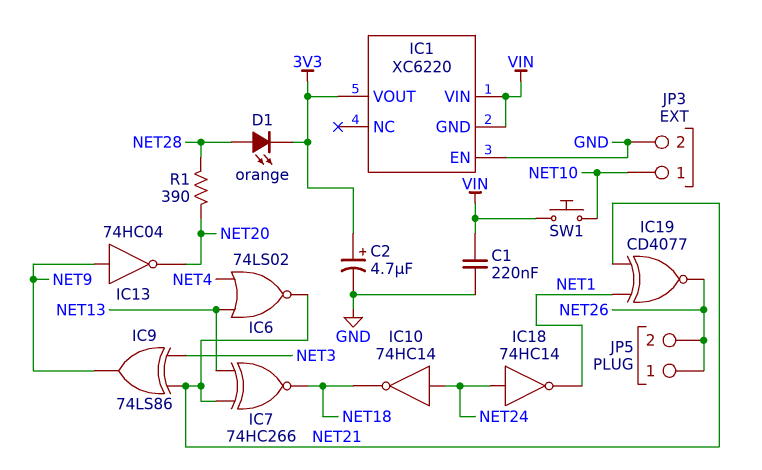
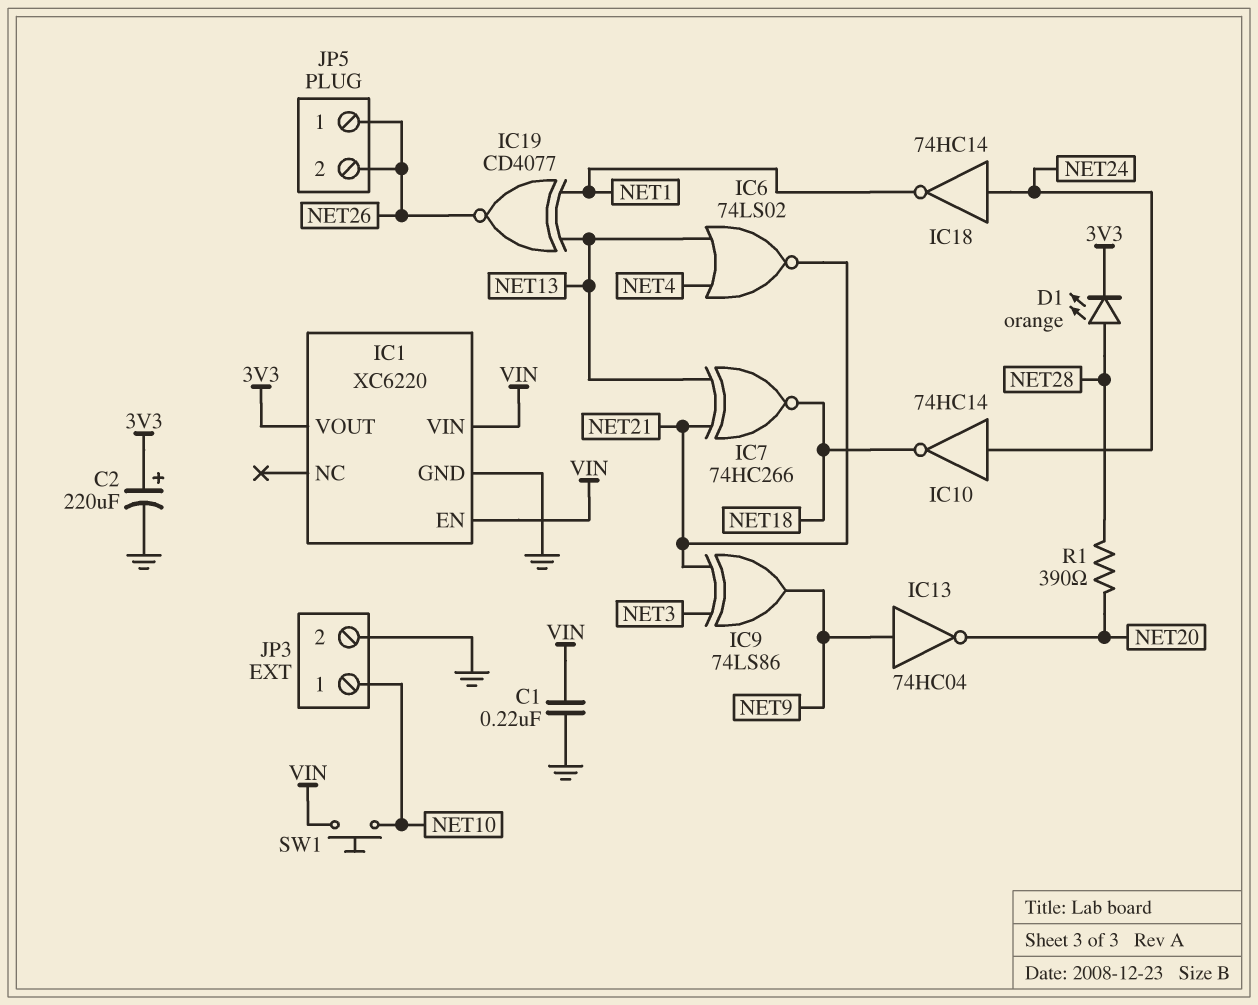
C2: 4.7uF (plus 3V3, minus GND) -> 220uF (plus 3V3, minus GND)
IC1 pin EN: GND -> VIN
IC1 pin GND: VIN -> GND
IC19: XNOR CD4077 (in NET1, in NET21, out NET26) -> XNOR CD4077 (in NET1, in NET13, out NET26)

